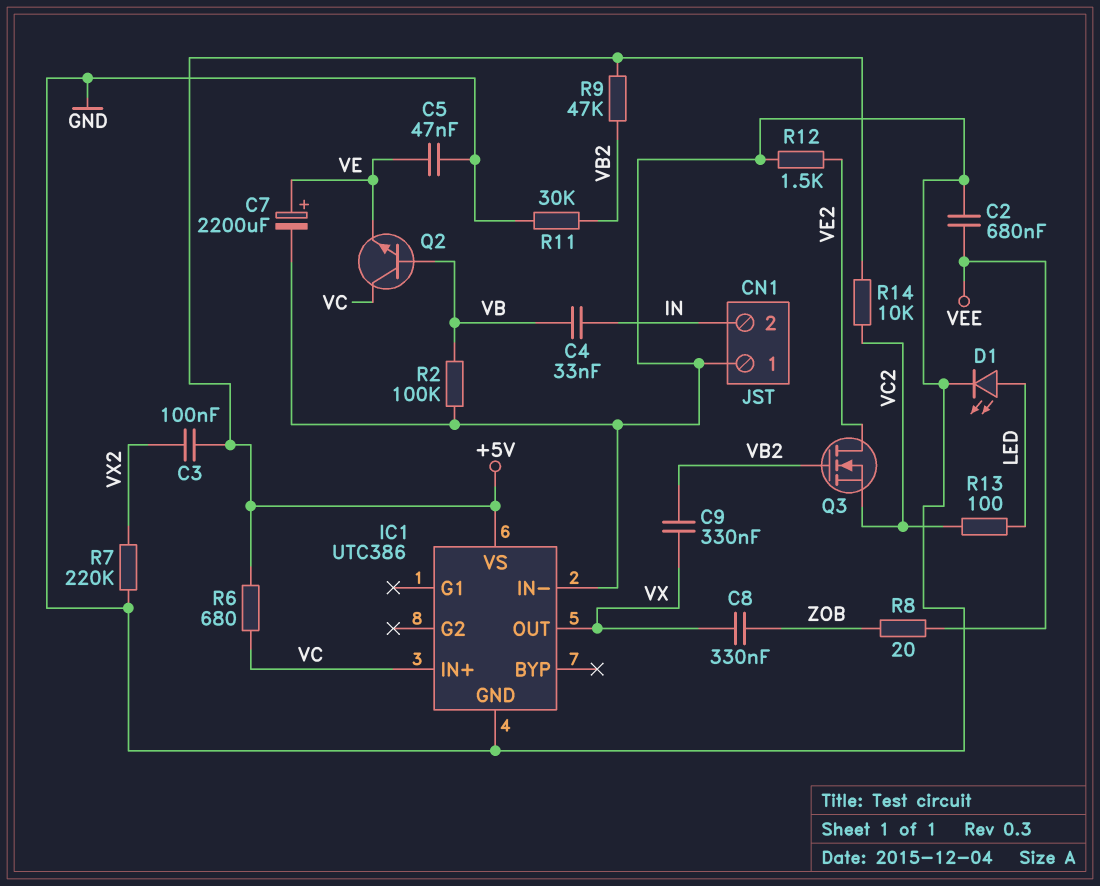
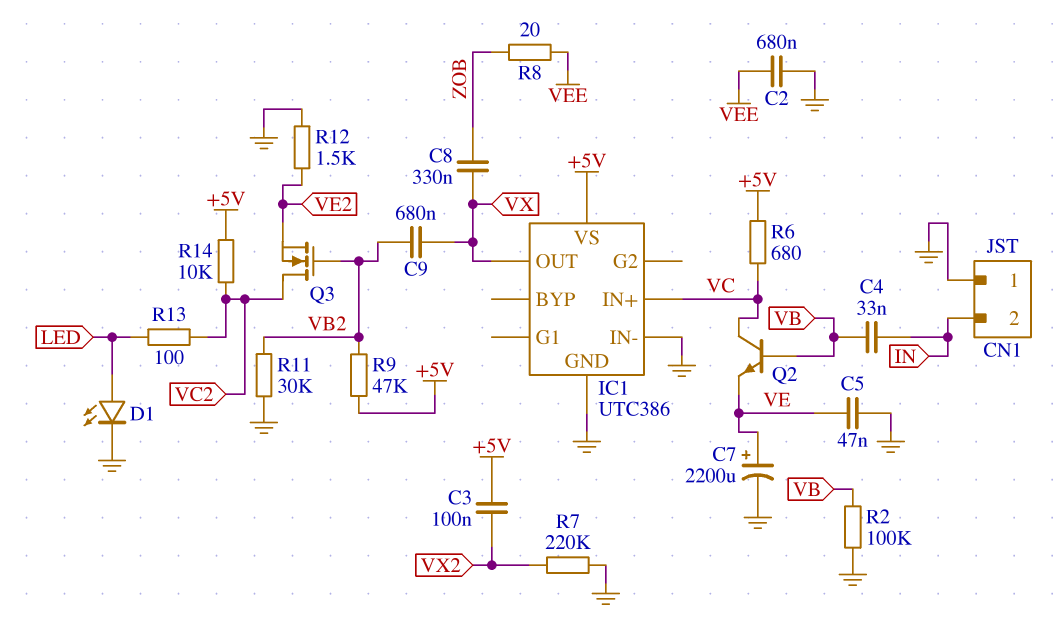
C9: 330nF (VB2, VX) -> 680nF (VB2, VX)
Q3: NMOS (G VB2, D VE2, S VC2) -> NMOS (G VB2, D VC2, S VE2)

